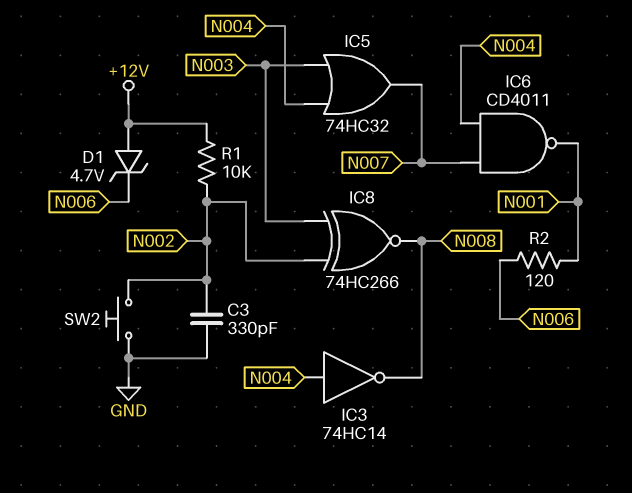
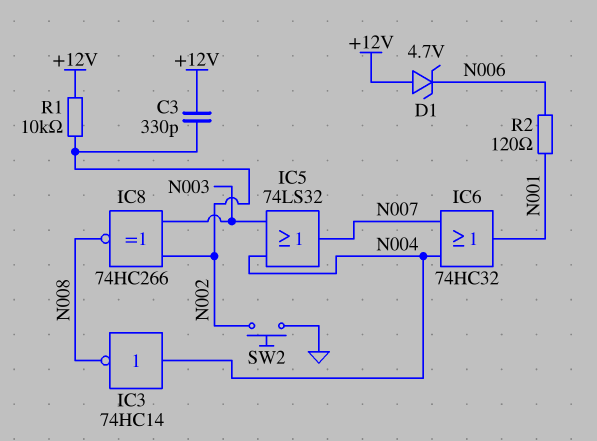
C3: 330pF (GND, N002) -> 330pF (+12V, N002)
IC5: OR 74HC32 (in N003, in N004, out N007) -> OR 74LS32 (in N003, in N004, out N007)
IC6: NAND CD4011 (in N004, in N007, out N001) -> OR 74HC32 (in N004, in N007, out N001)

